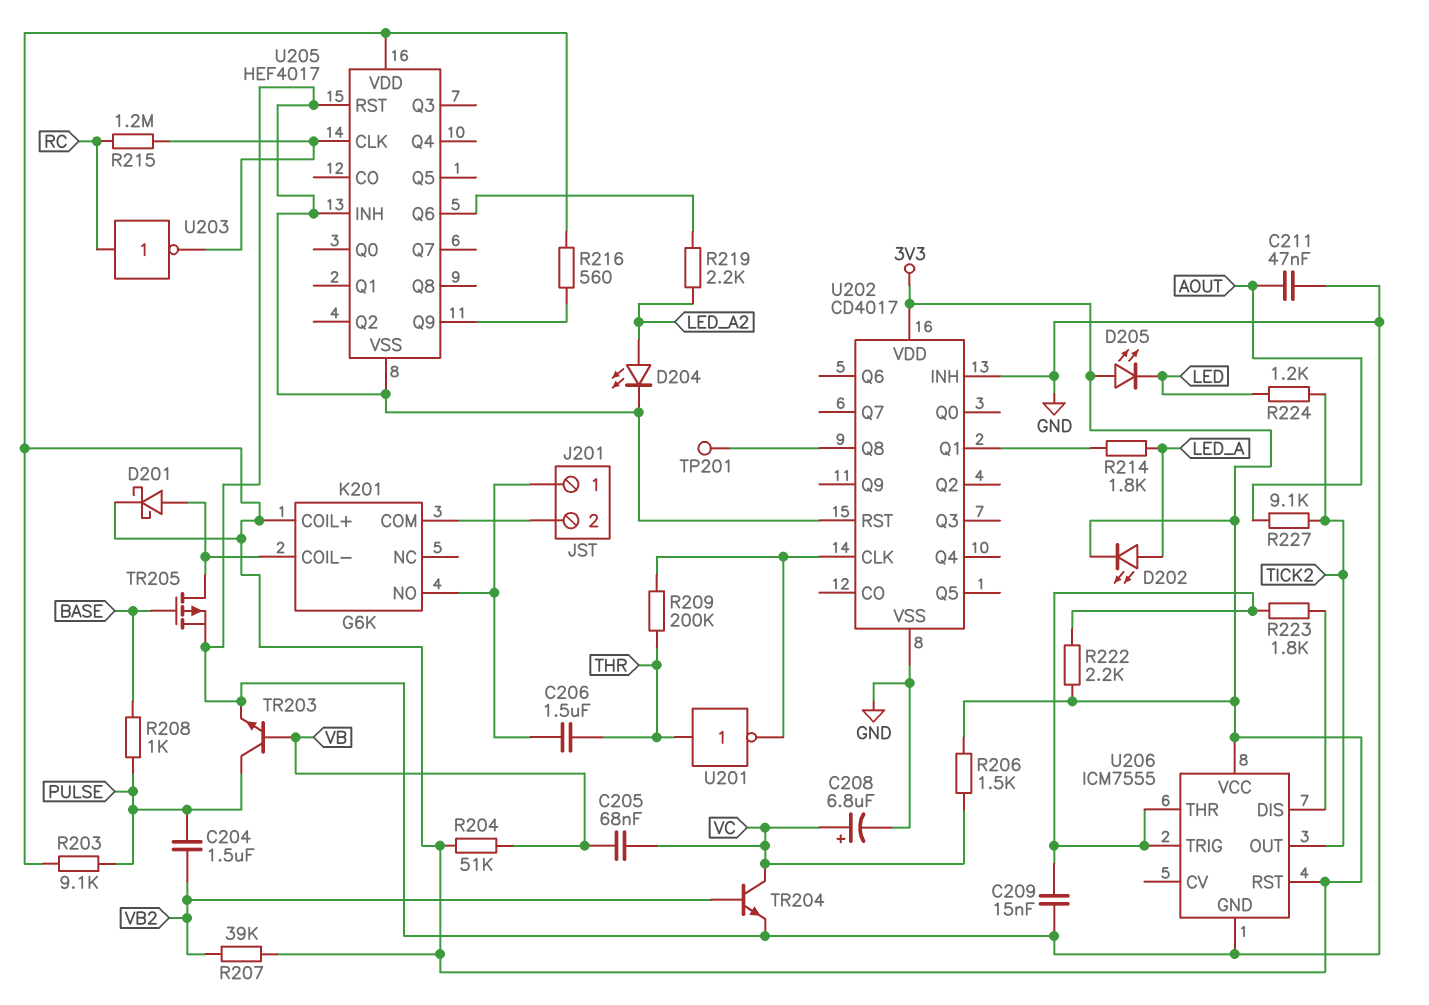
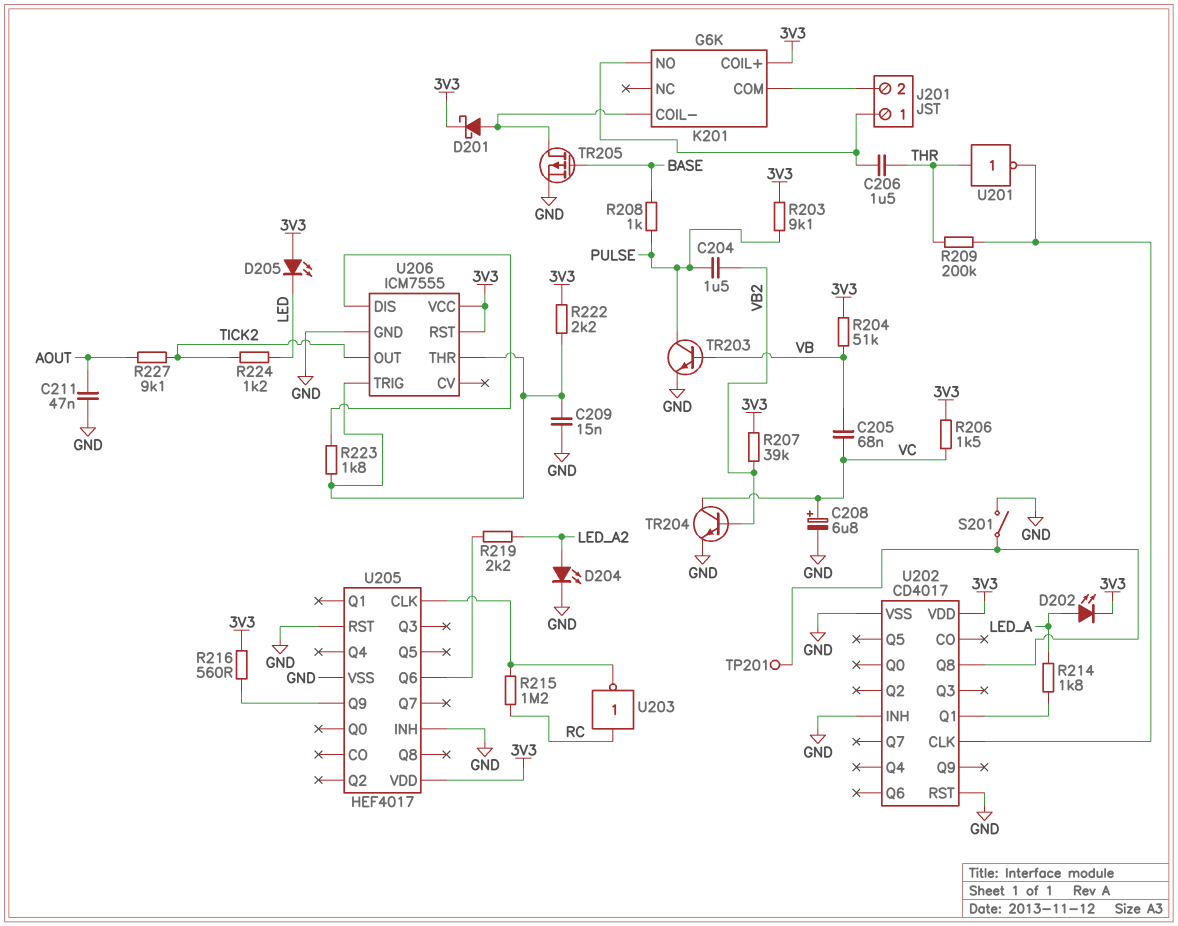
S201: none -> switch (GND, U202/Q8)

